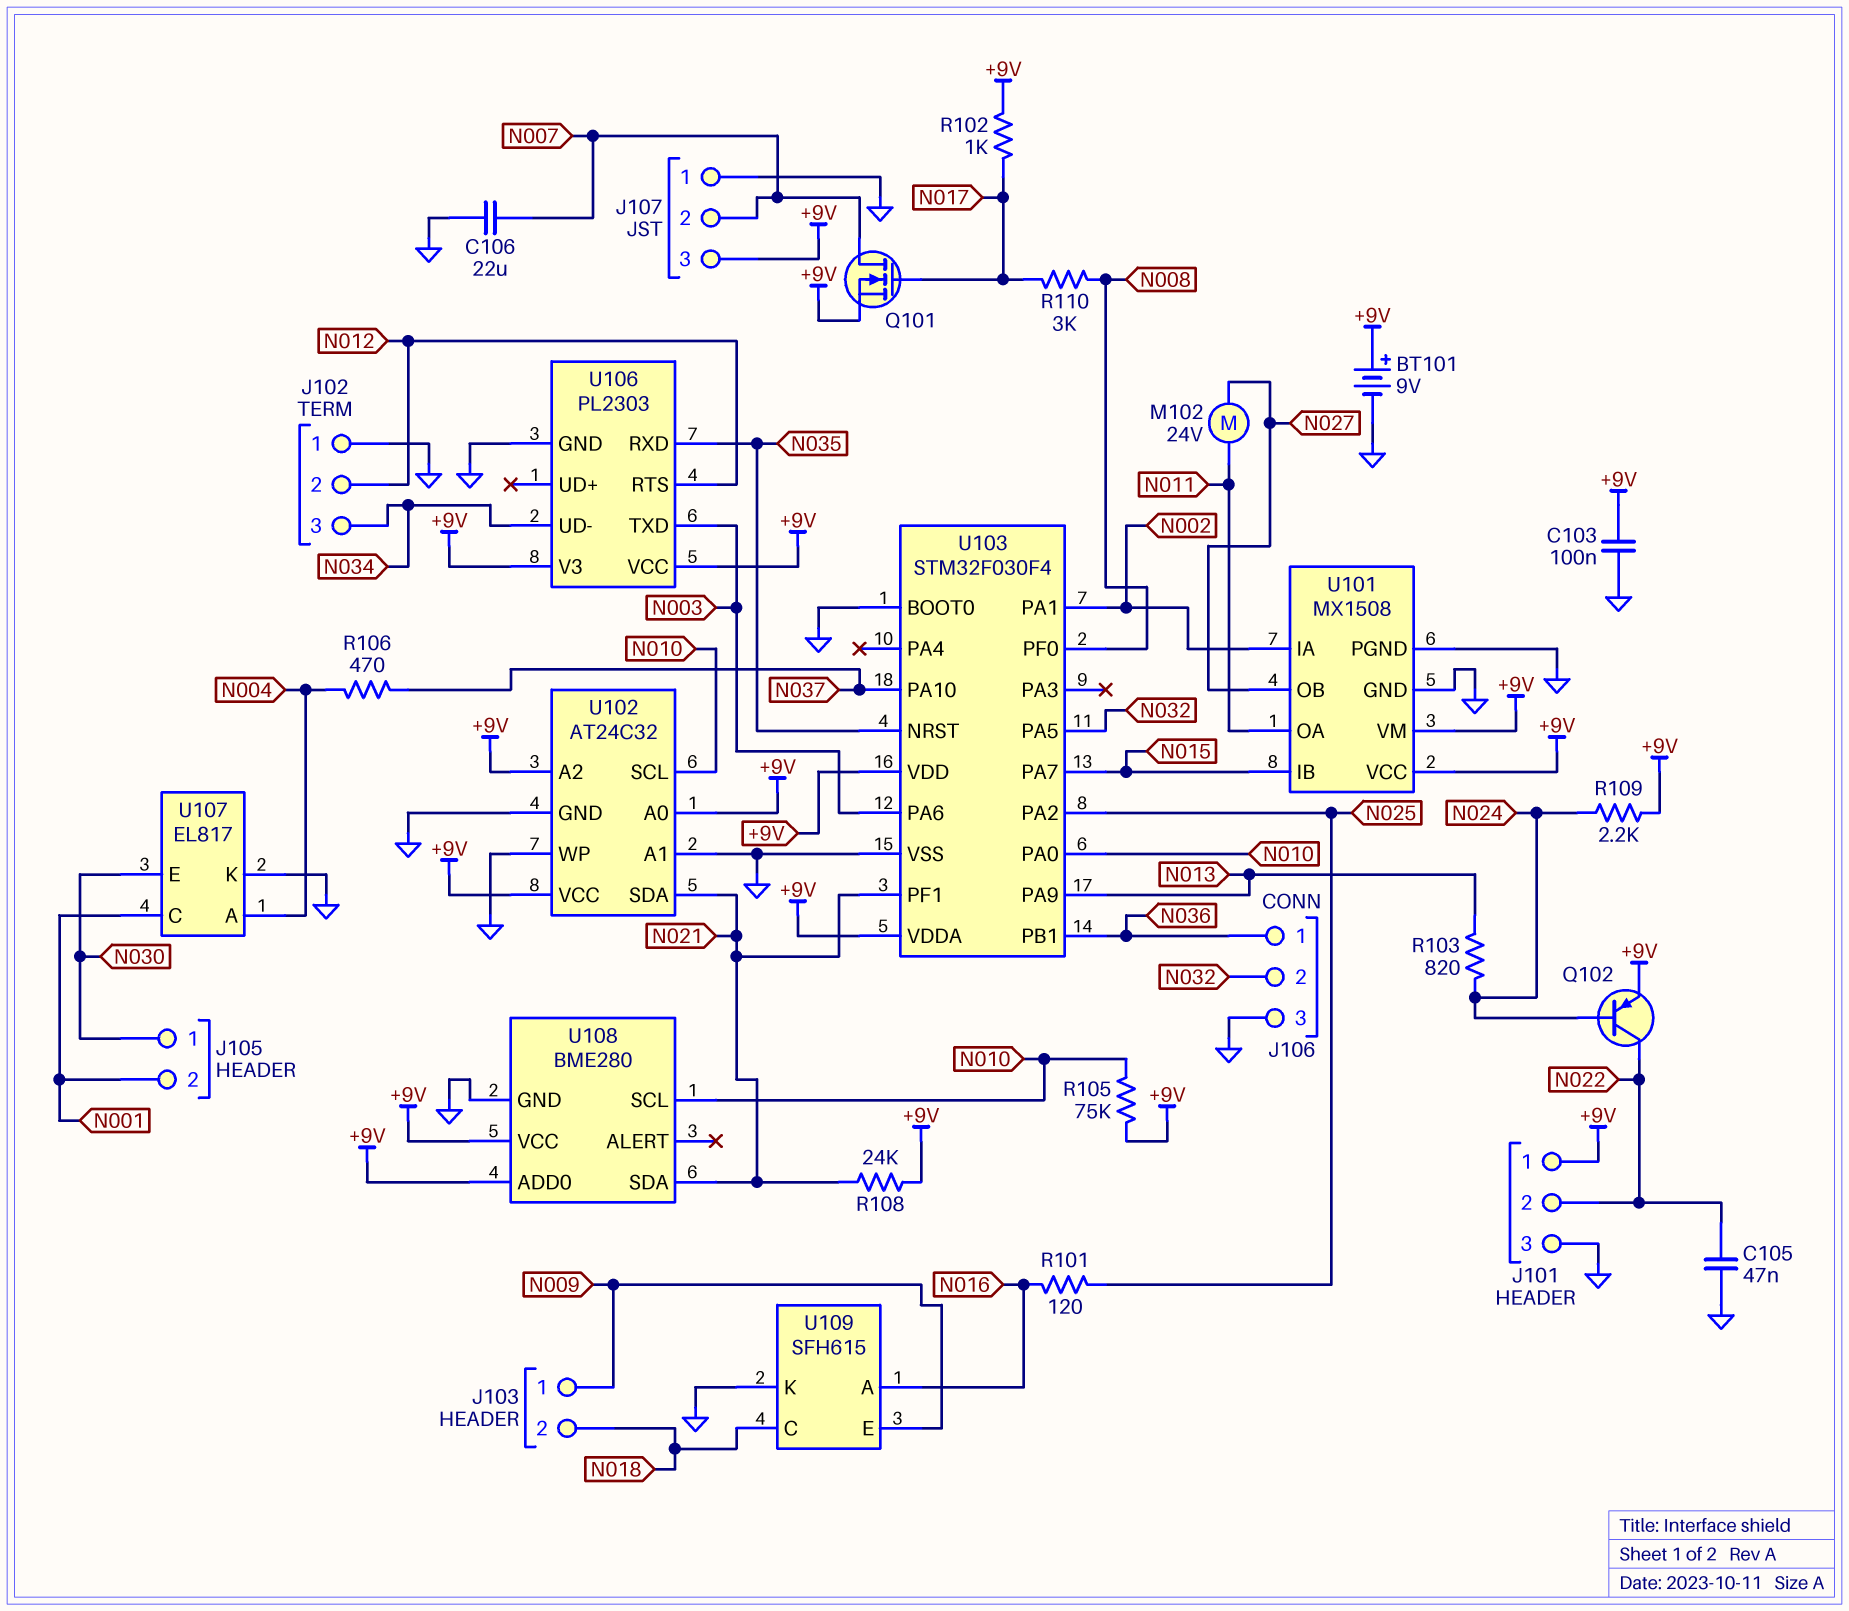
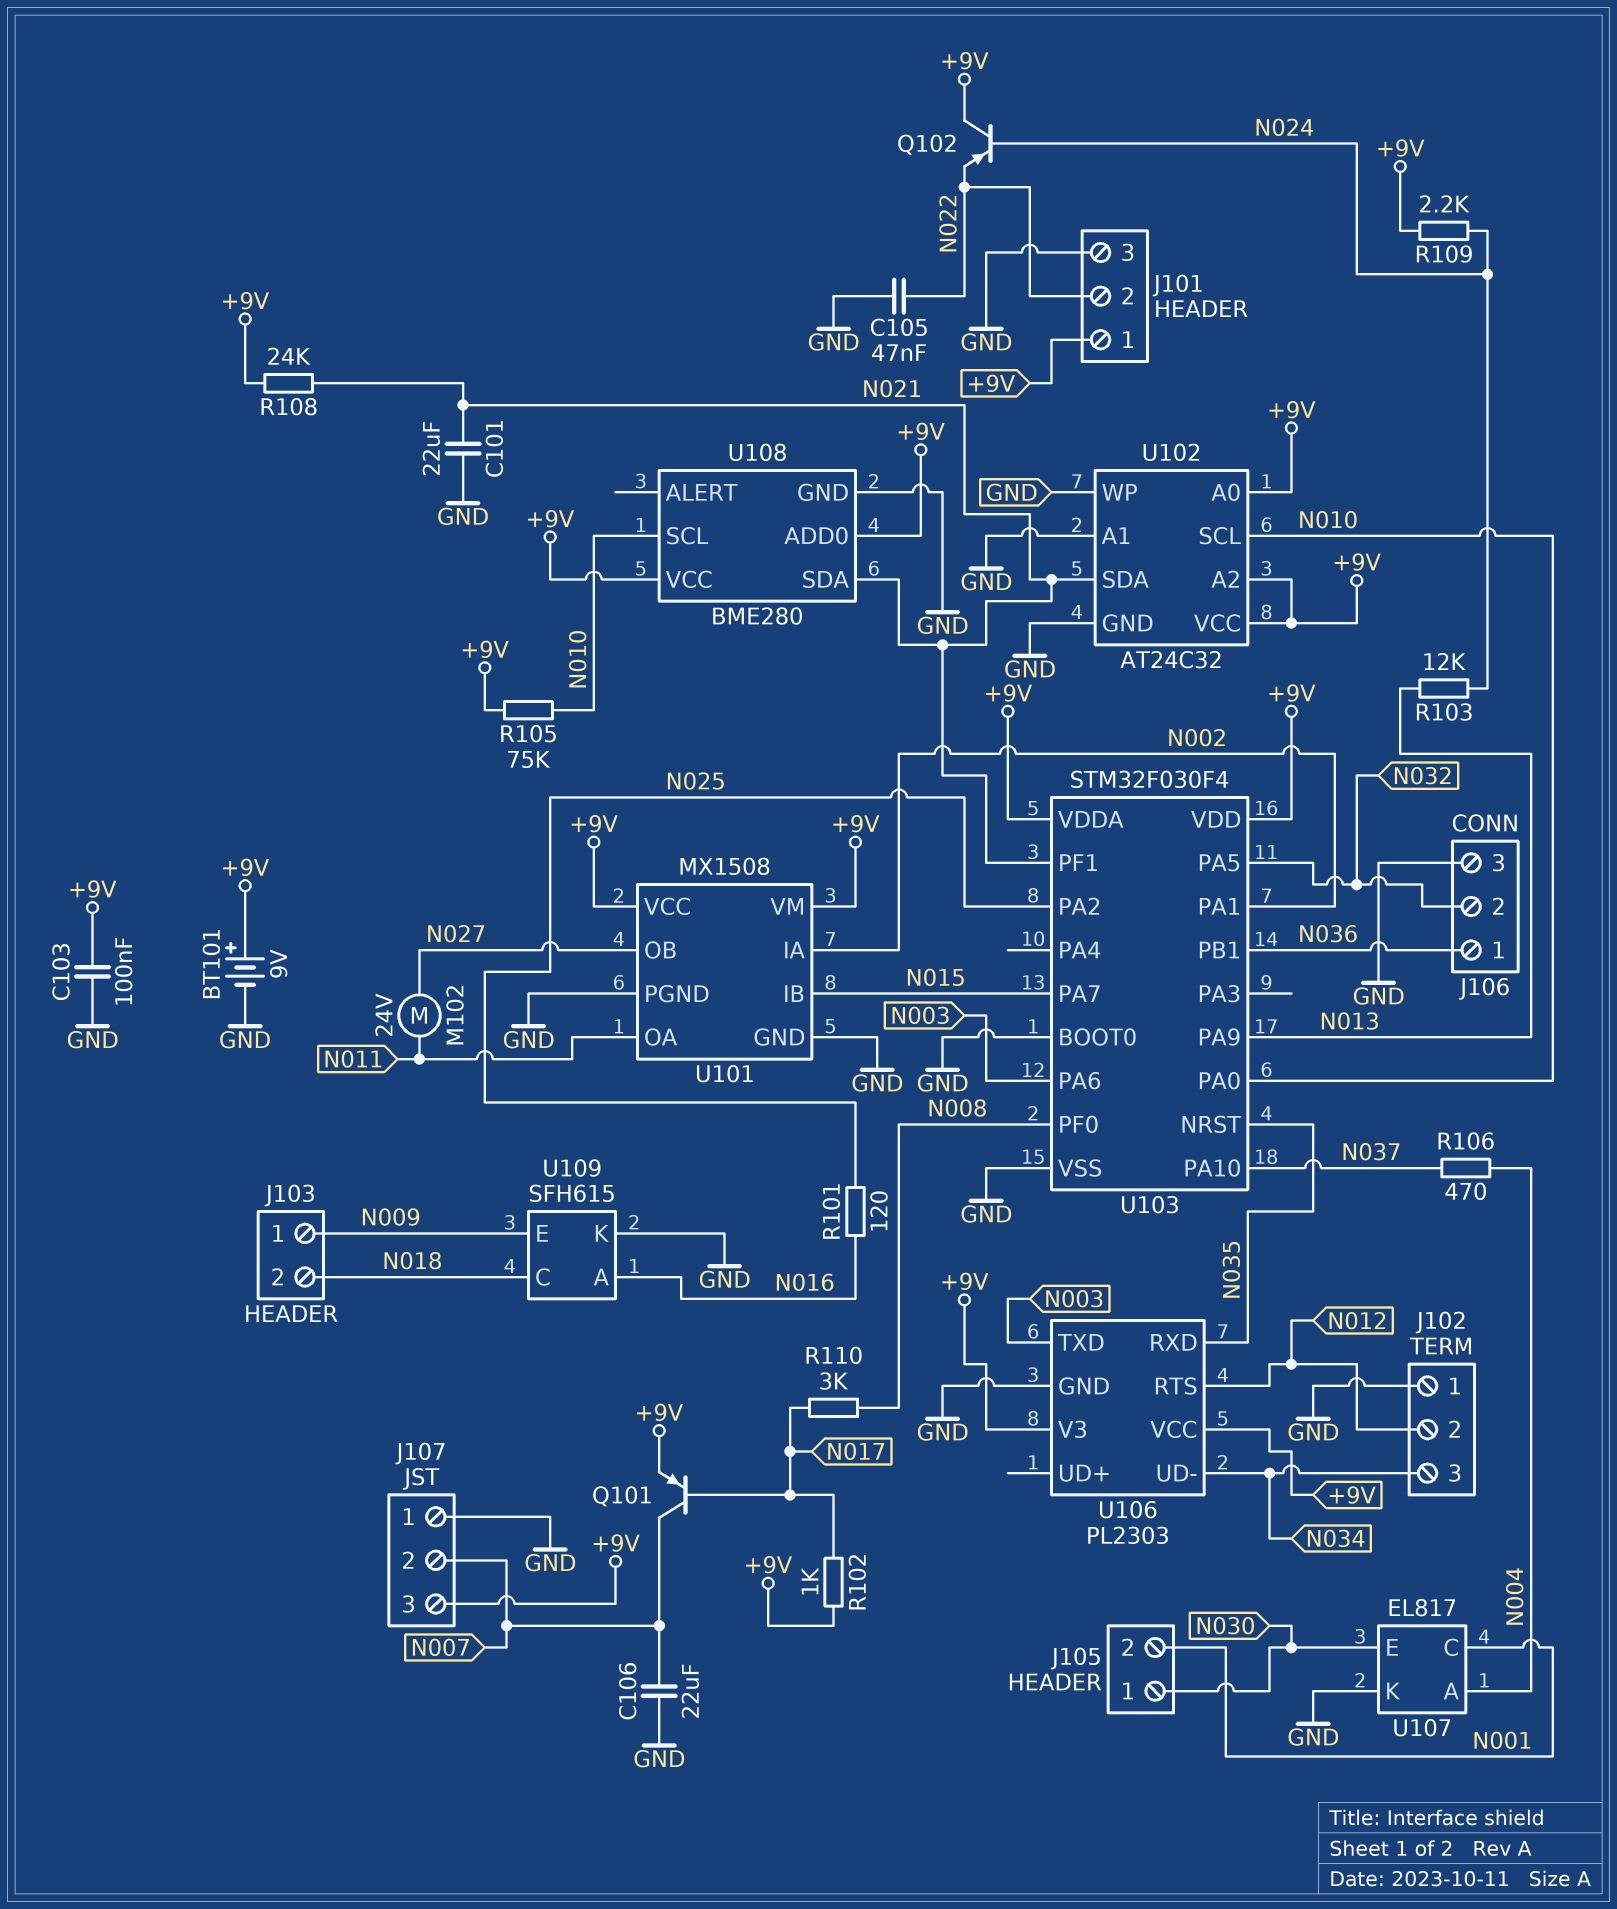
C101: none -> 22uF (GND, N021)
Q101: NMOS (G N017, D N007, S +9V) -> PNP (B N017, C N007, E +9V)
Q102: PNP (B N024, C N022, E +9V) -> PNP (B N024, C +9V, E N022)
R103: 820 (N013, N024) -> 12k (N013, N024)

